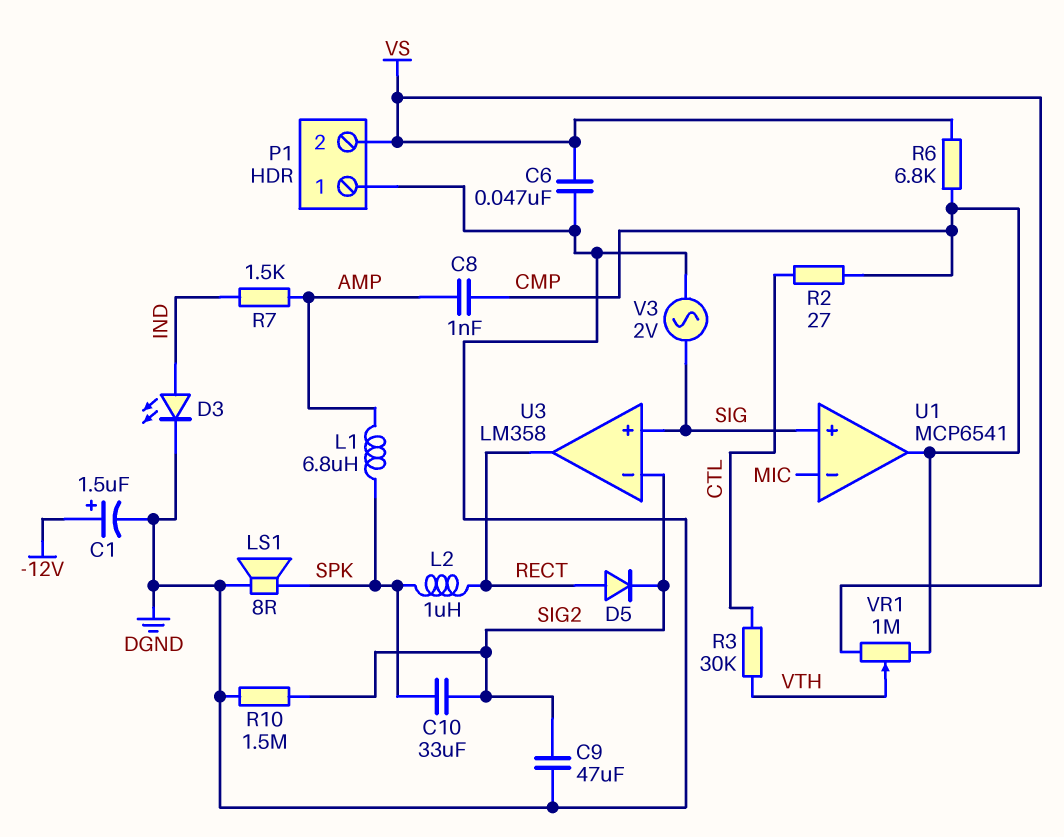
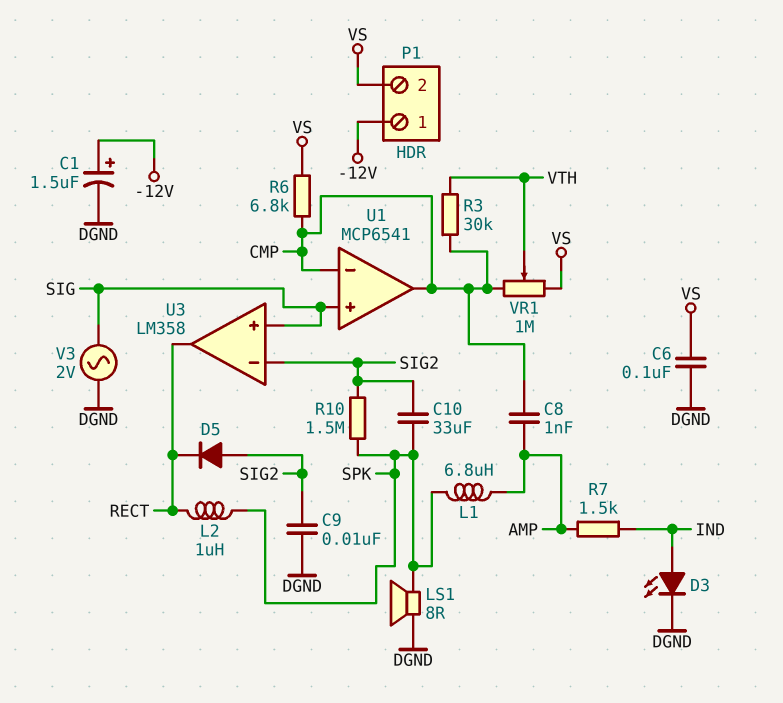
C6: 47nF (DGND, VS) -> 100nF (DGND, VS)
C9: 47uF (DGND, SIG2) -> 10nF (DGND, SIG2)
D5: diode (A RECT, K SIG2) -> diode (A SIG2, K RECT)
P1 pin 1: DGND -> -12V
R2: 27 (CMP, CTL) -> none
R3: 30k (CTL, VTH) -> 30k (CMP, VTH)
R10: 1.5M (DGND, SIG2) -> 1.5M (SIG2, SPK)
U1 pin in-: MIC -> CMP

